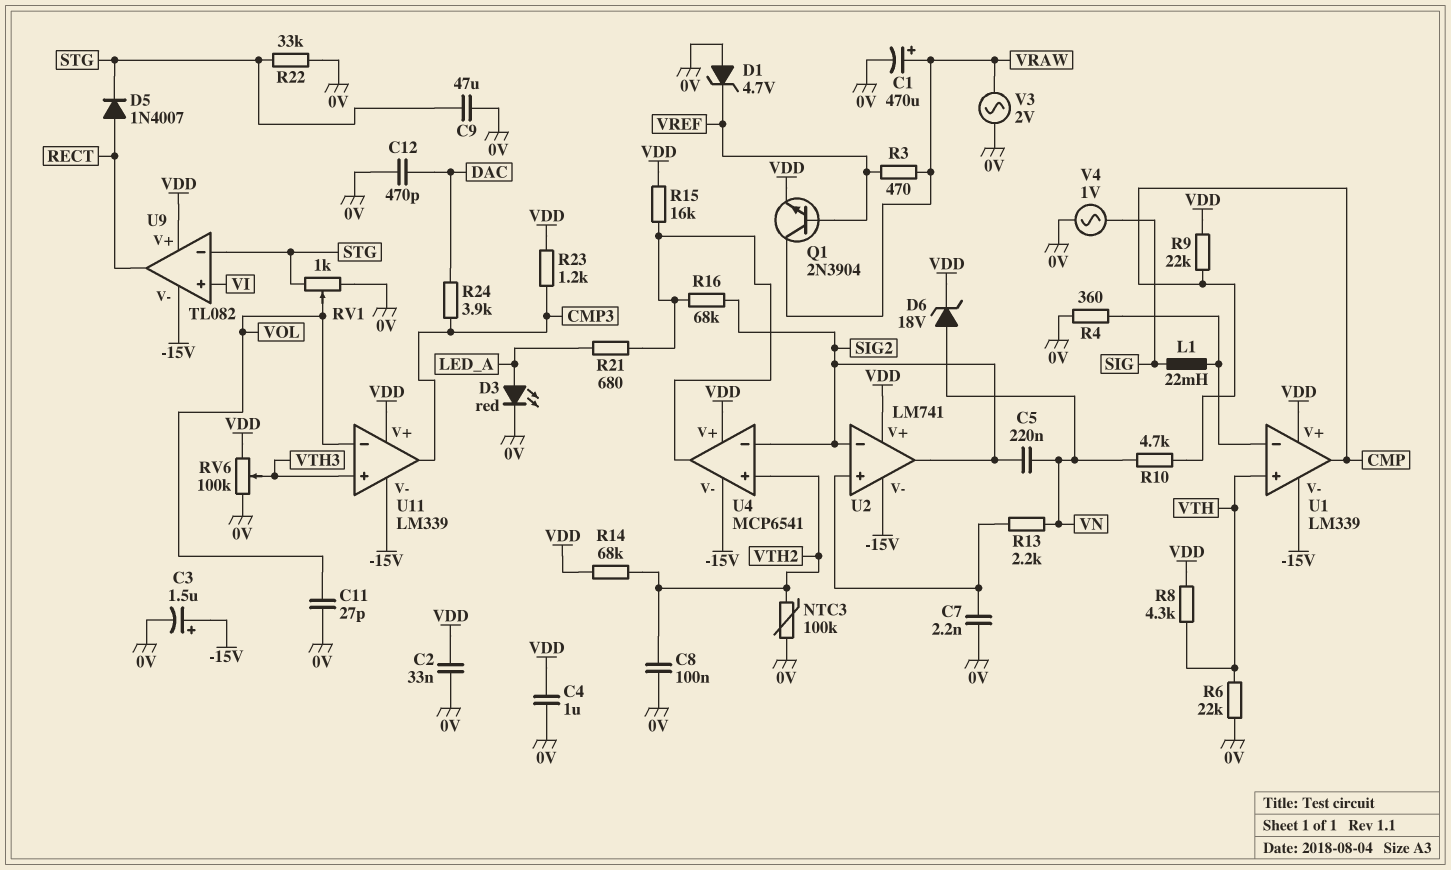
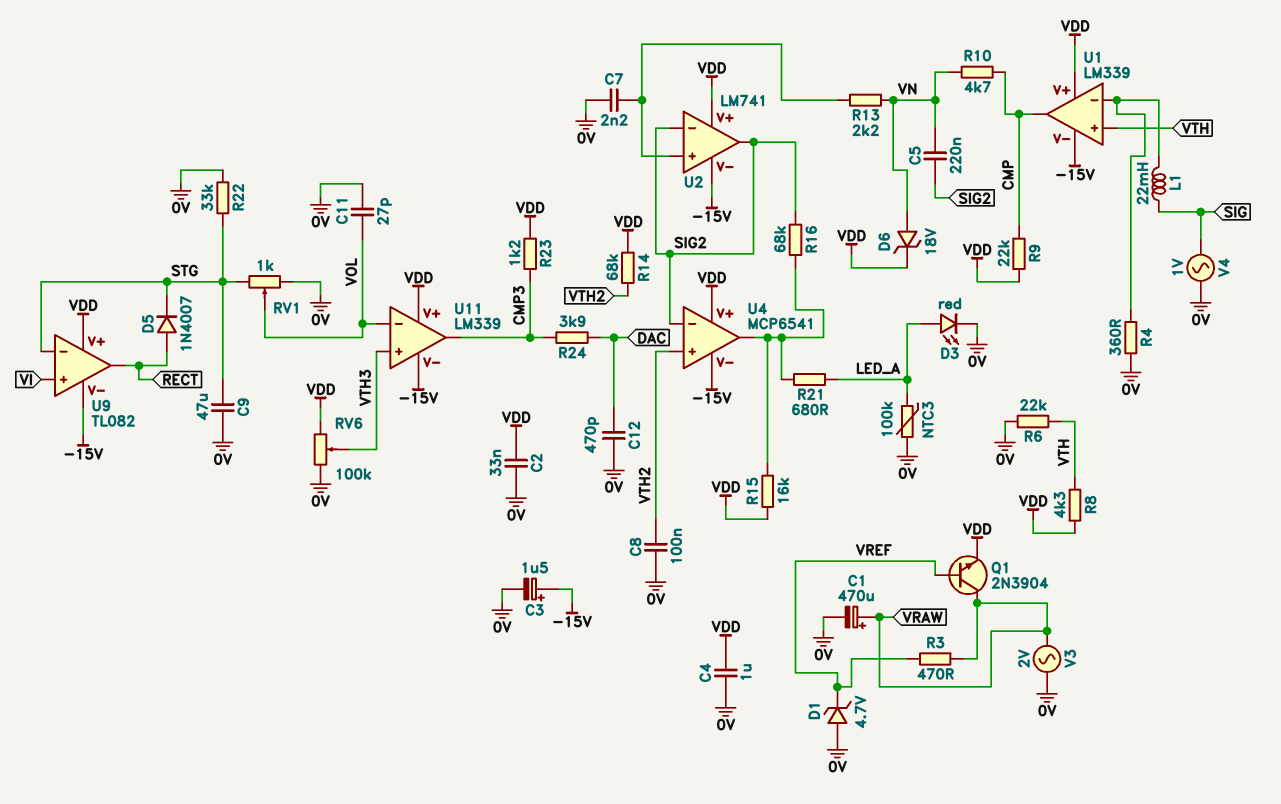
NTC3: 100k (0V, VTH2) -> 100k (0V, LED_A)

